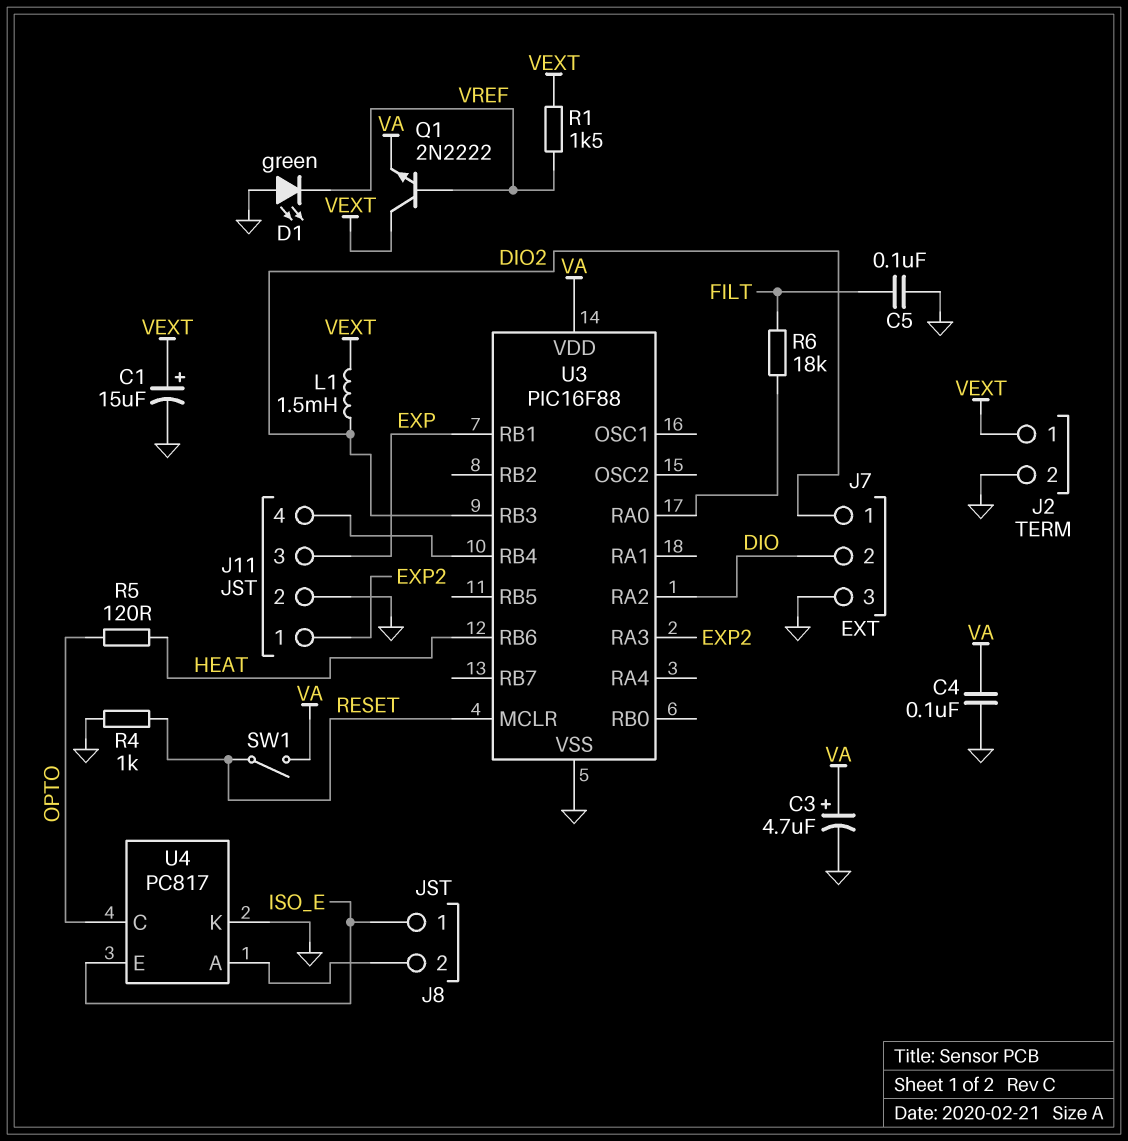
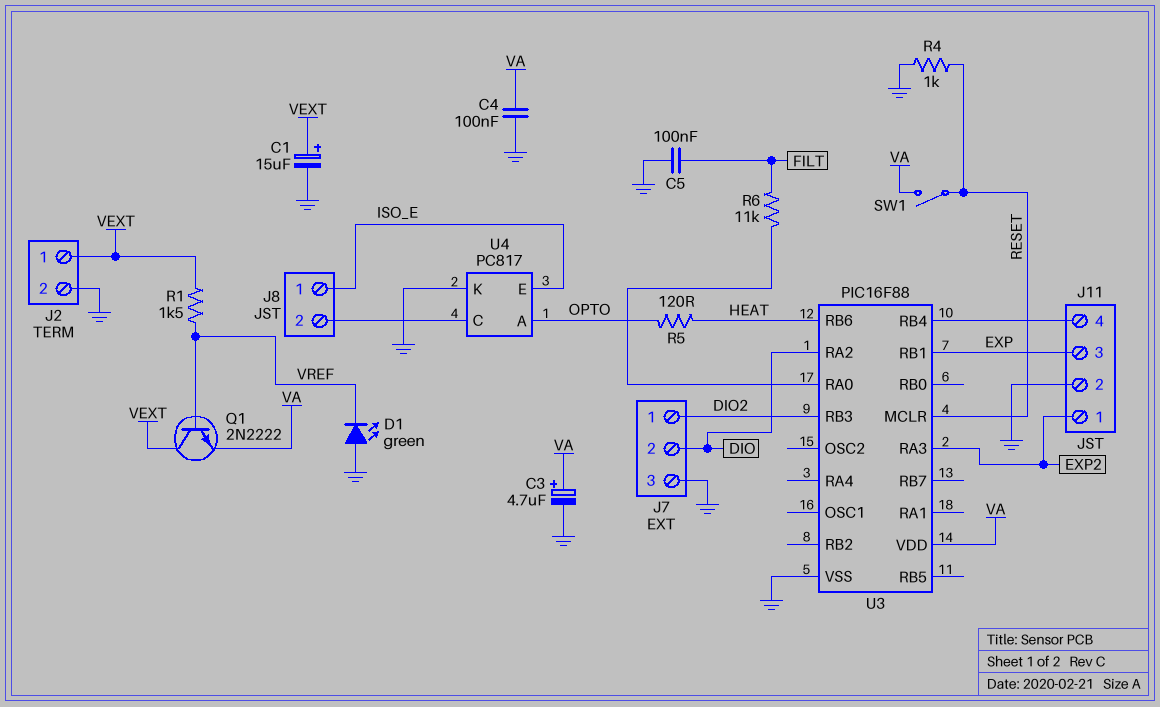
L1: 1.5mH (DIO2, VEXT) -> none
R6: 18k (FILT, U3/RA0) -> 11k (FILT, U3/RA0)
U4 pin A: J8/2 -> OPTO
U4 pin C: OPTO -> J8/2

